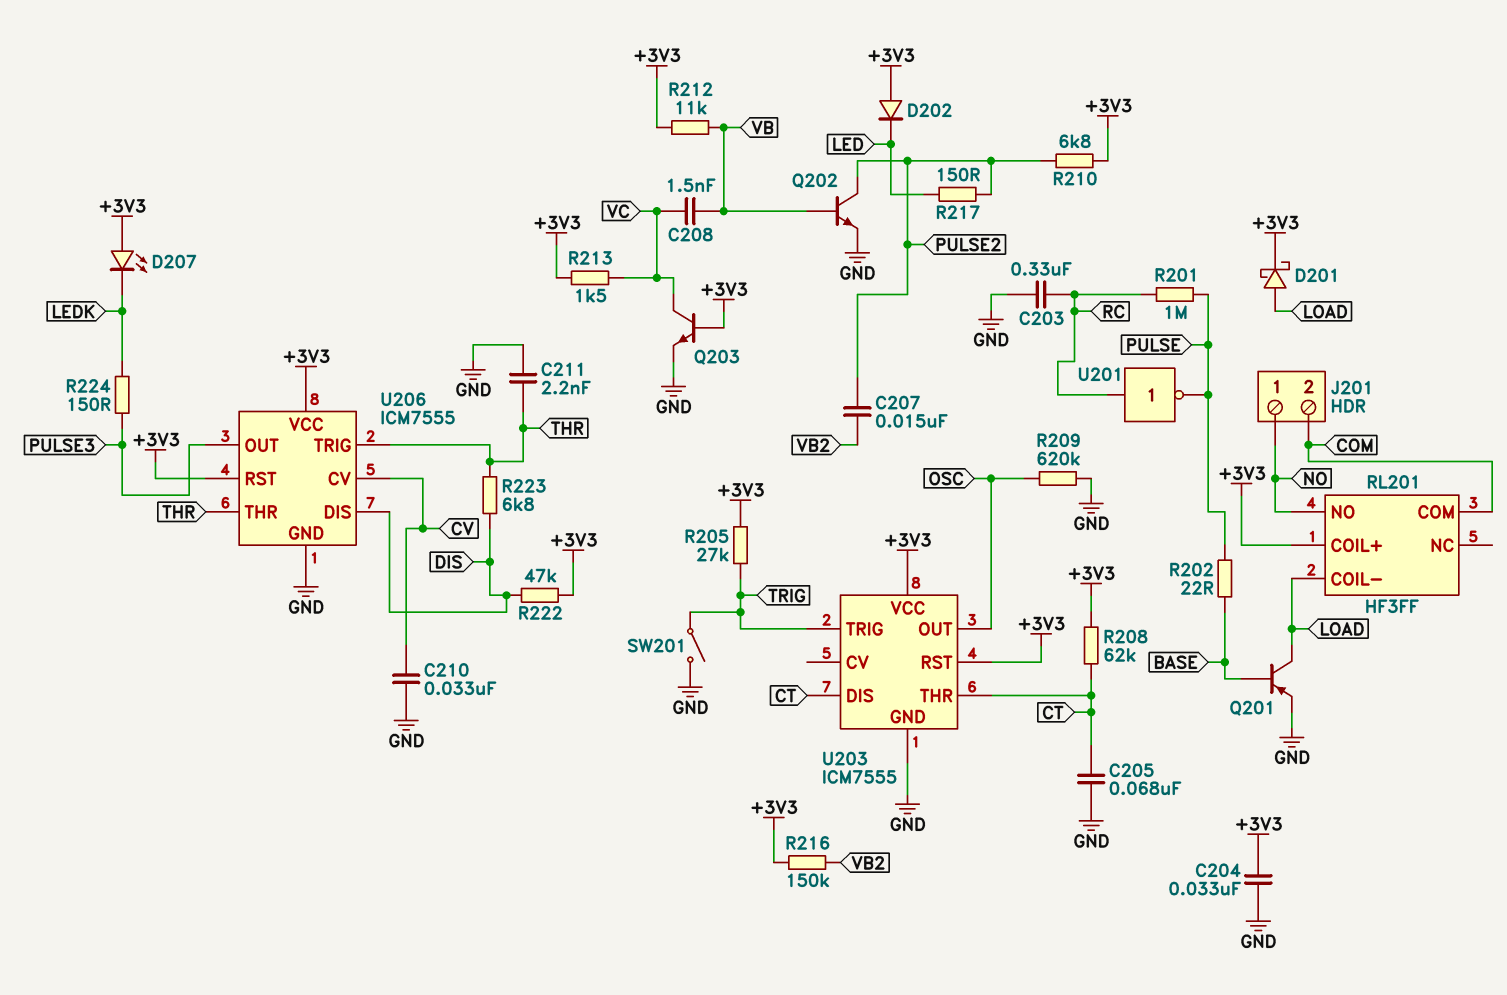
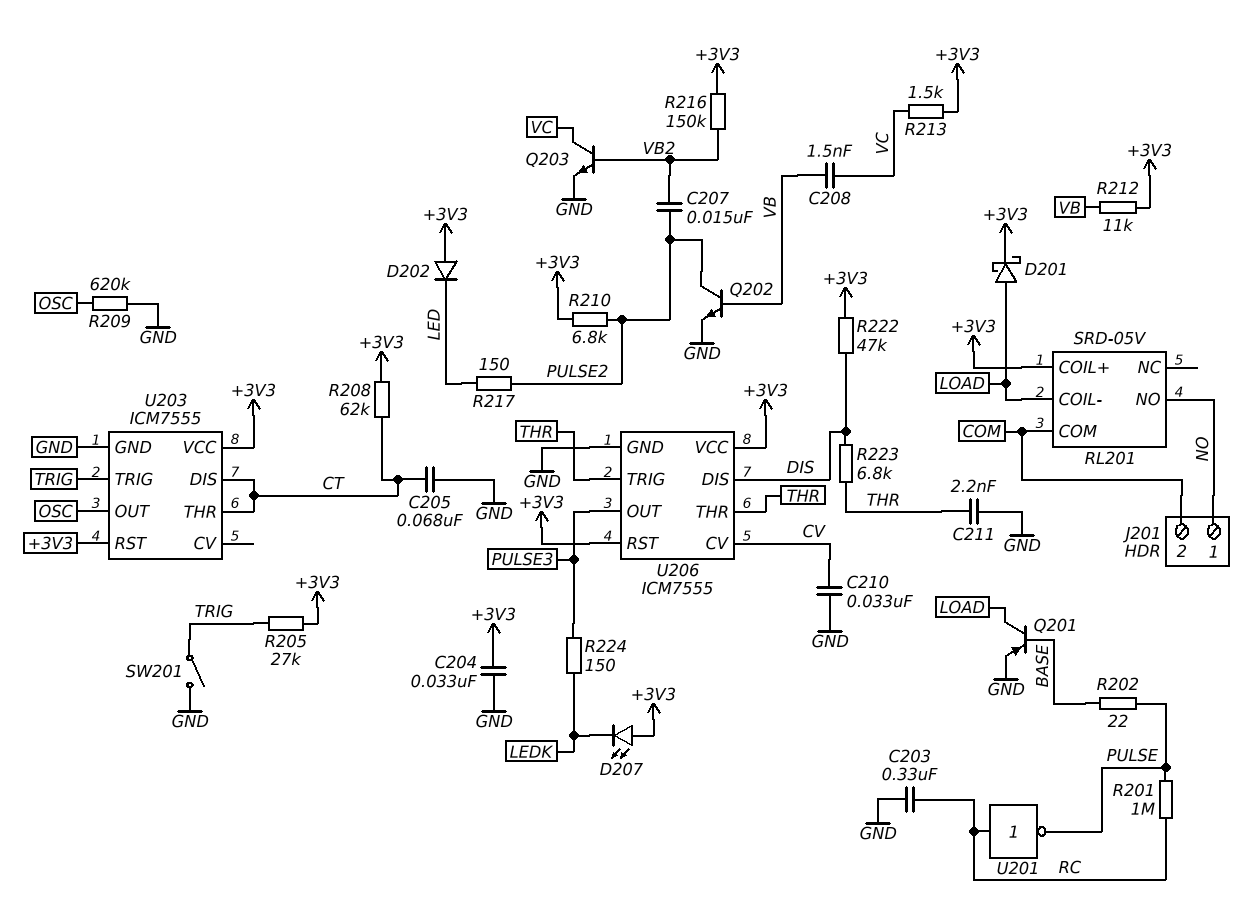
Q203: NPN (B +3V3, C VC, E GND) -> NPN (B VB2, C VC, E GND)
RL201: HF3FF -> SRD-05V

